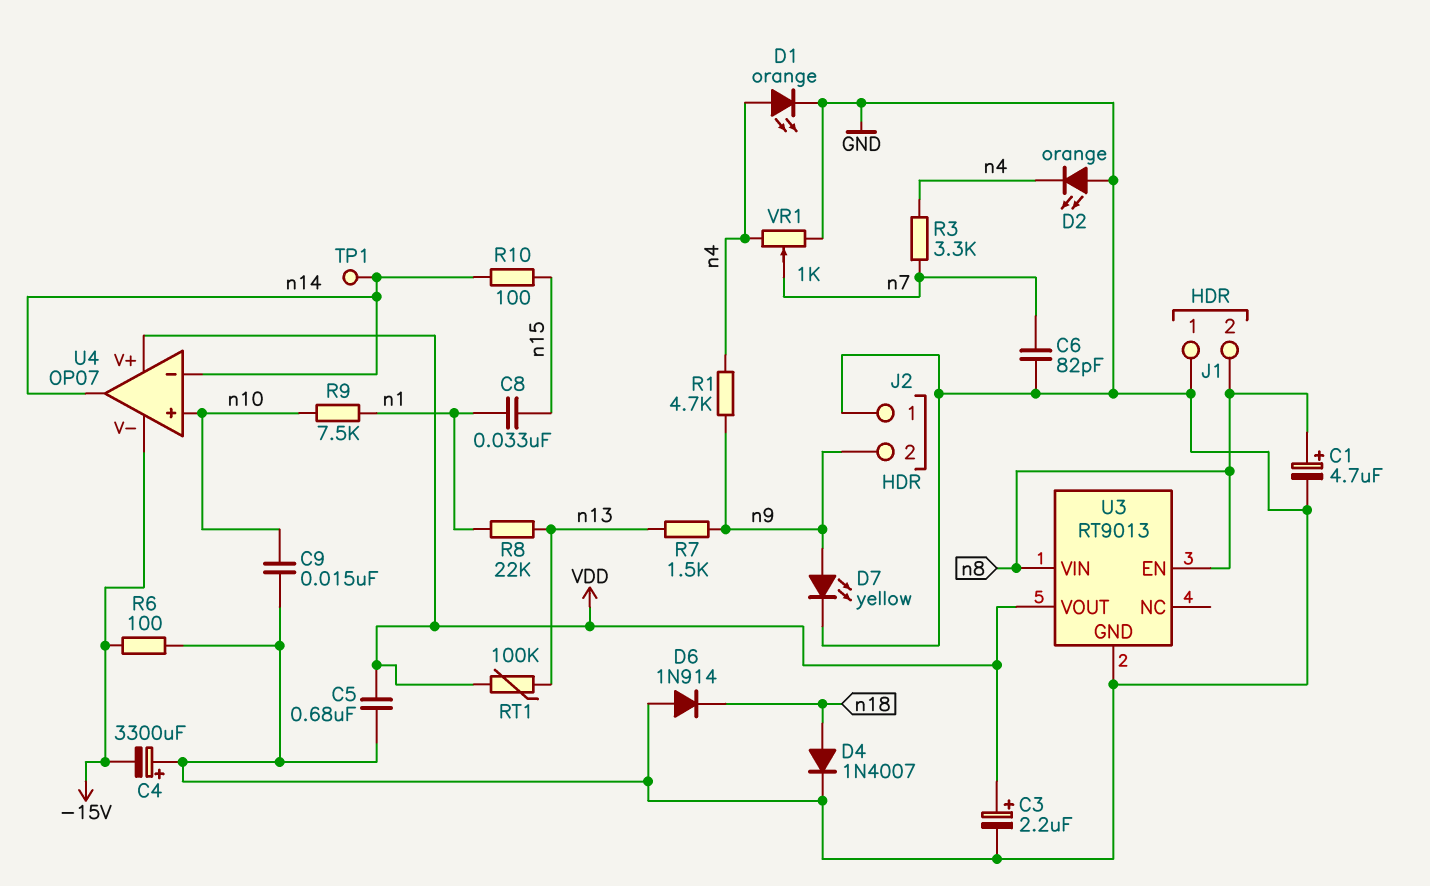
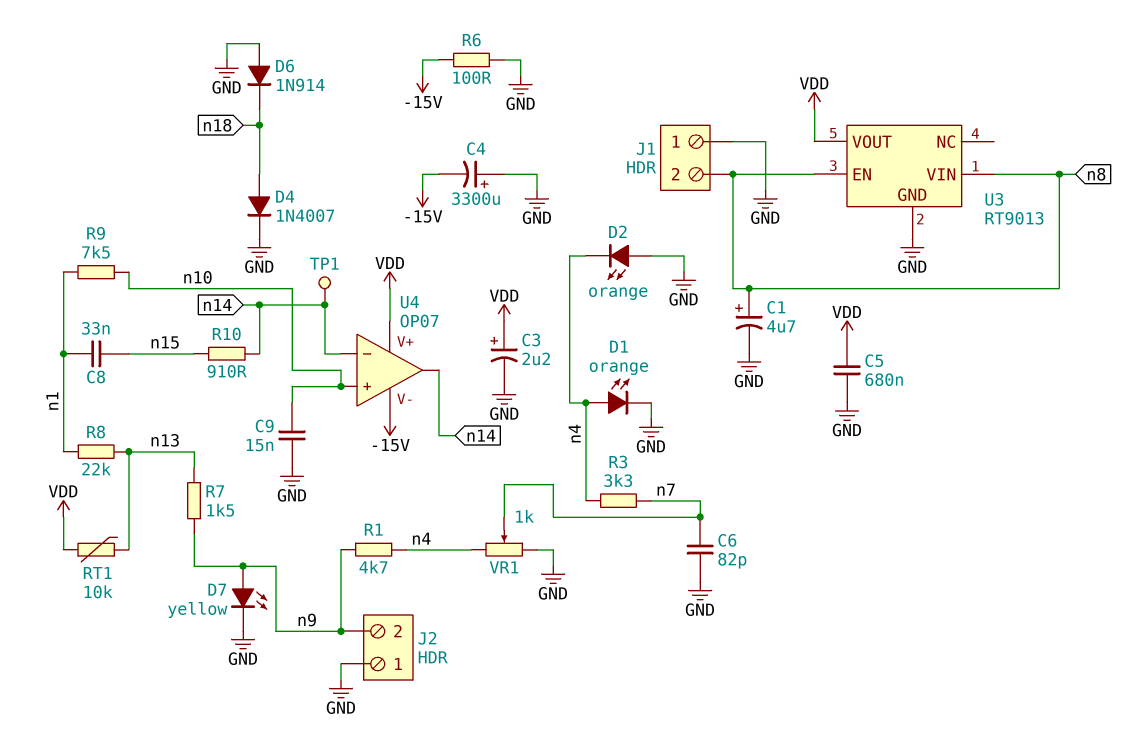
R10: 100 (n14, n15) -> 910 (n14, n15)
RT1: 100k (VDD, n13) -> 10k (VDD, n13)

